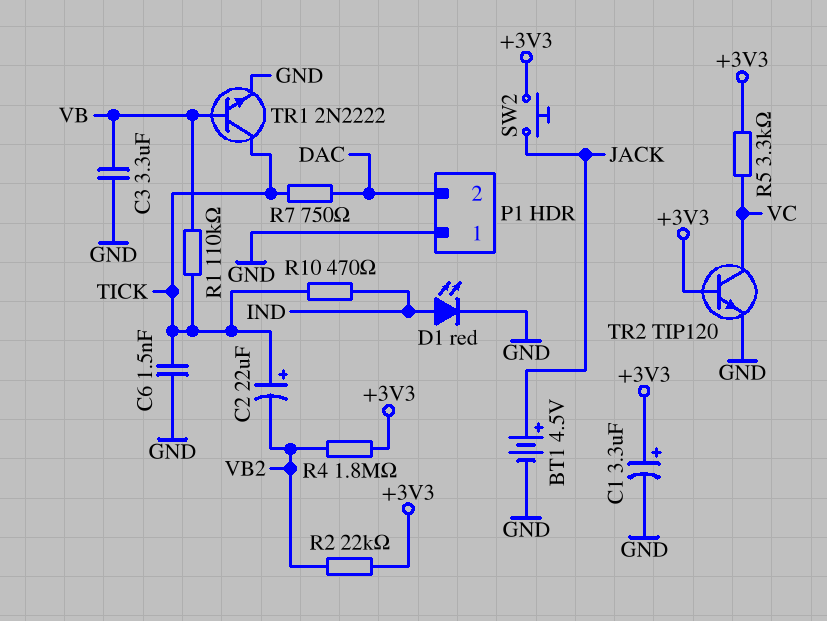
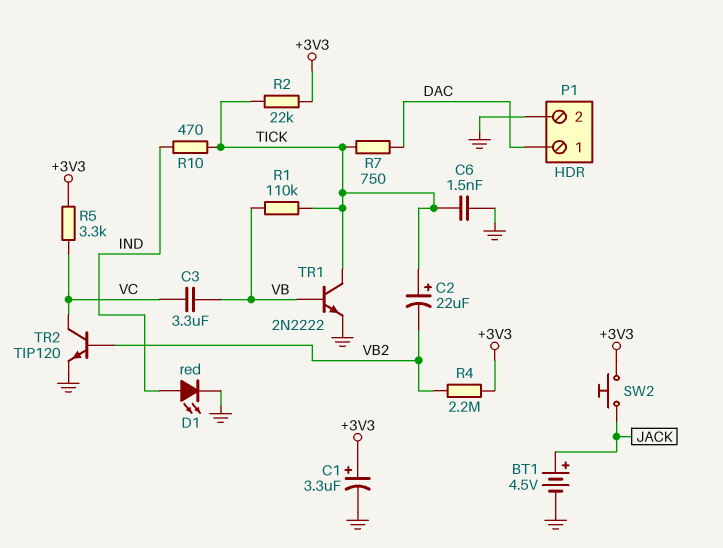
C3: 3.3uF (GND, VB) -> 3.3uF (VB, VC)
P1 pin 1: GND -> DAC
P1 pin 2: DAC -> GND
R2: 22k (+3V3, VB2) -> 22k (+3V3, TICK)
R4: 1.8M (+3V3, VB2) -> 2.2M (+3V3, VB2)
TR2: NPN TIP120 (B +3V3, C VC, E GND) -> NPN TIP120 (B VB2, C VC, E GND)

